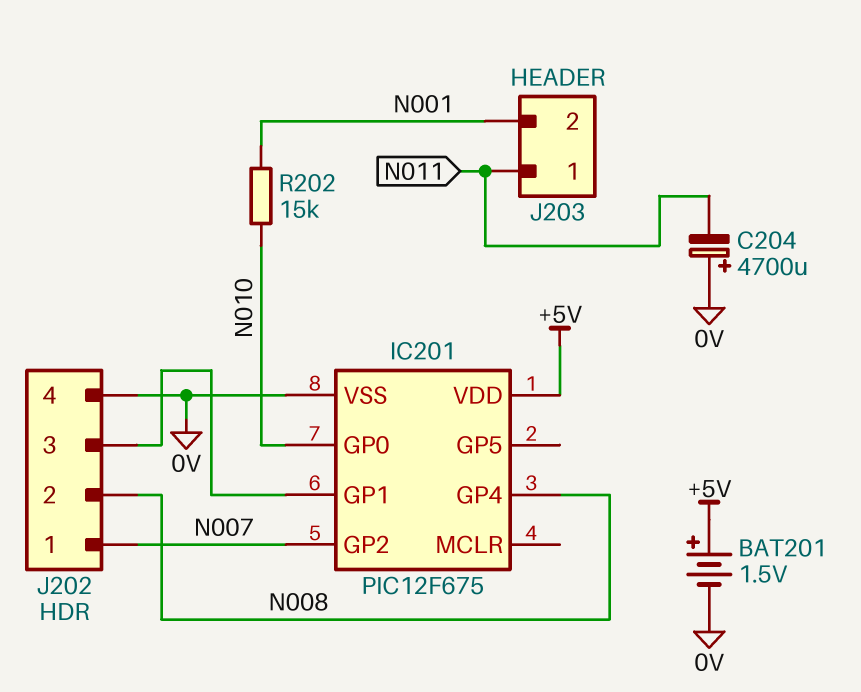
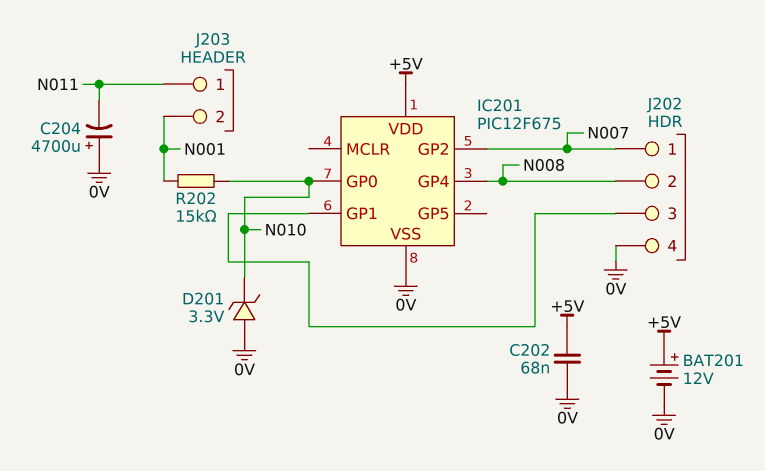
BAT201: 1.5V (plus +5V, minus 0V) -> 12V (plus +5V, minus 0V)
C202: none -> 68nF (+5V, 0V)
D201: none -> zener 3.3V (A 0V, K N010)

